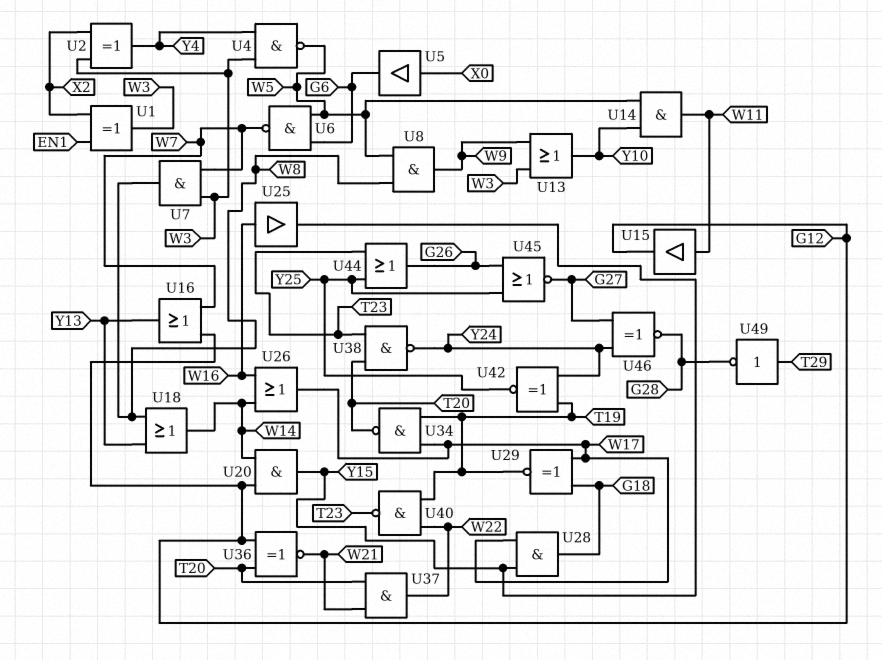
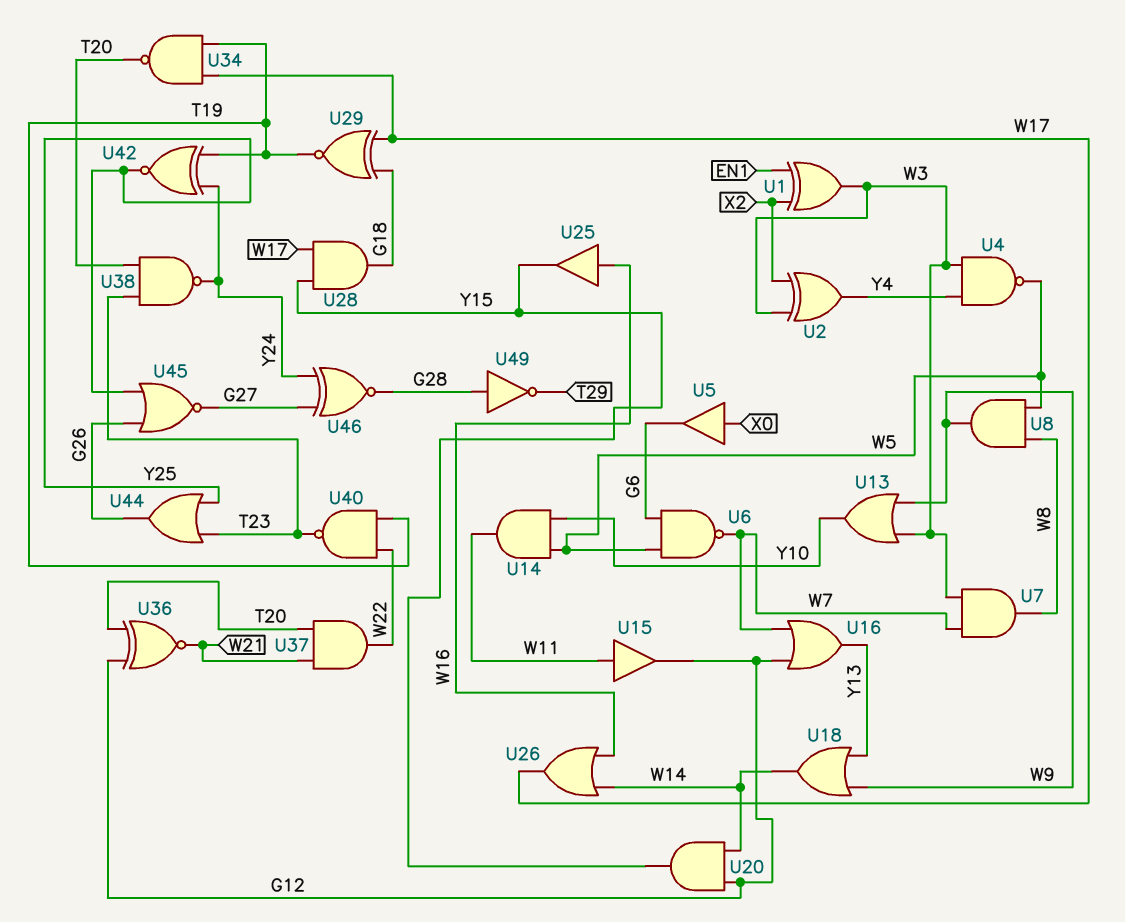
U18: OR (in W8, in Y13, out W14) -> OR (in W9, in Y13, out W14)
U49: NOT (in T29, out G28) -> NOT (in G28, out T29)

